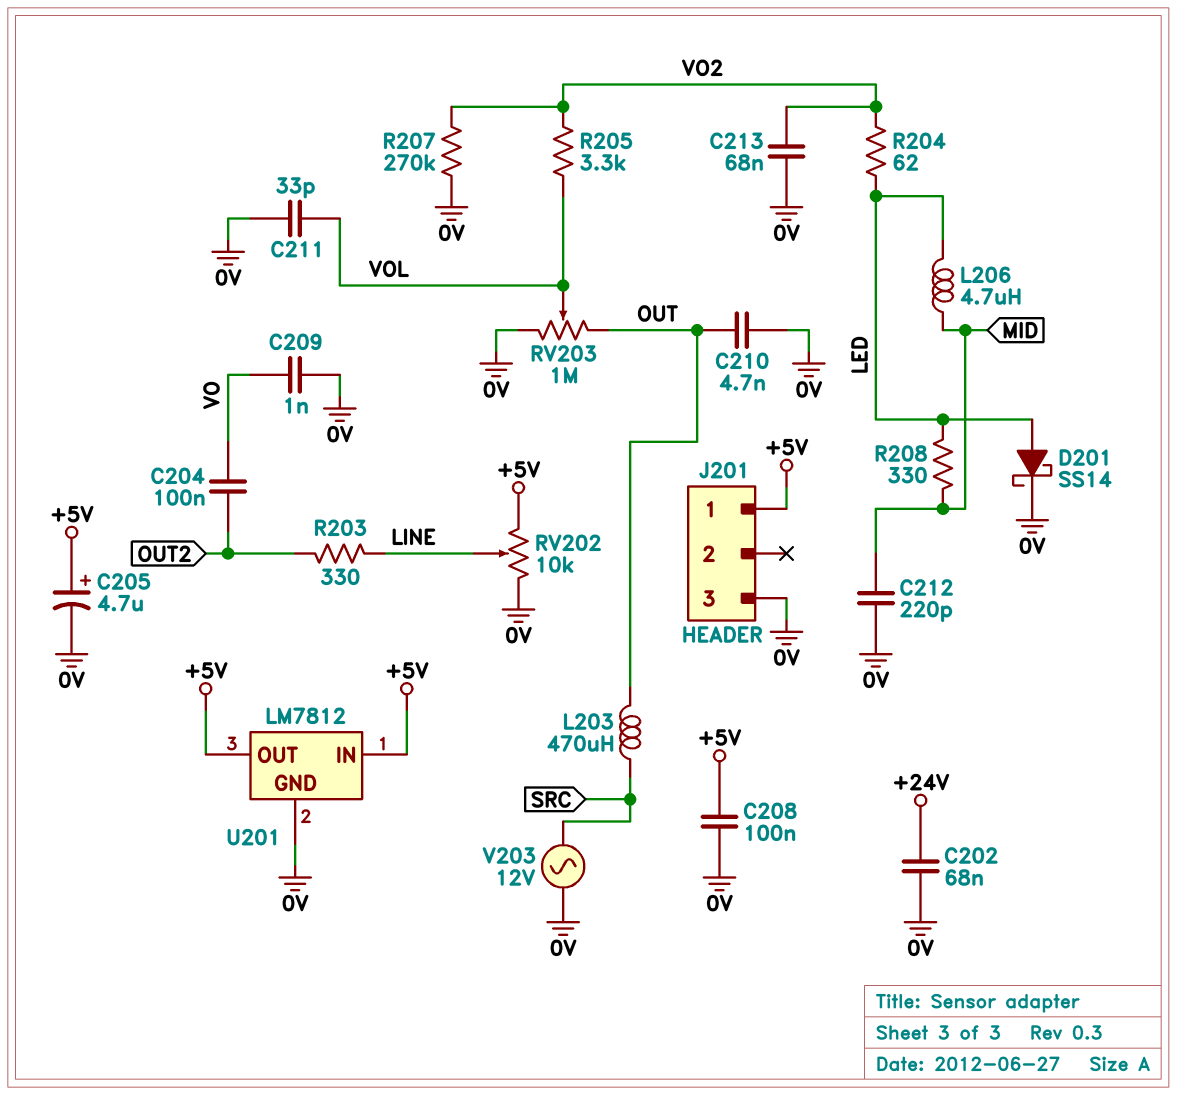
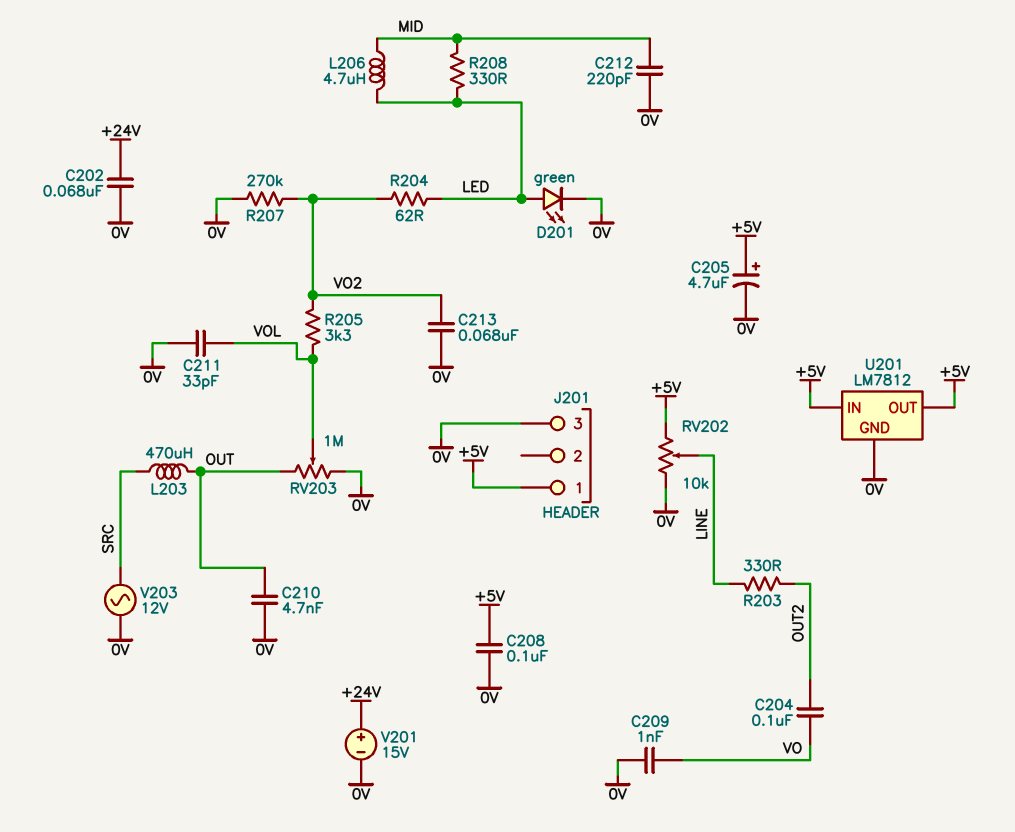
D201: schottky SS14 (A LED, K 0V) -> LED green (A LED, K 0V)
V201: none -> 15V (plus +24V, minus 0V)

